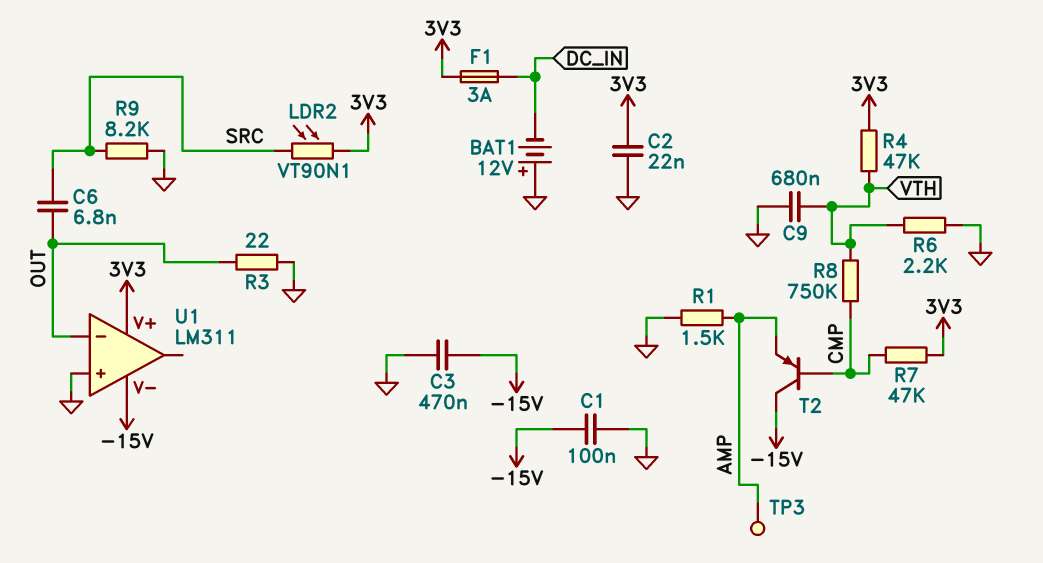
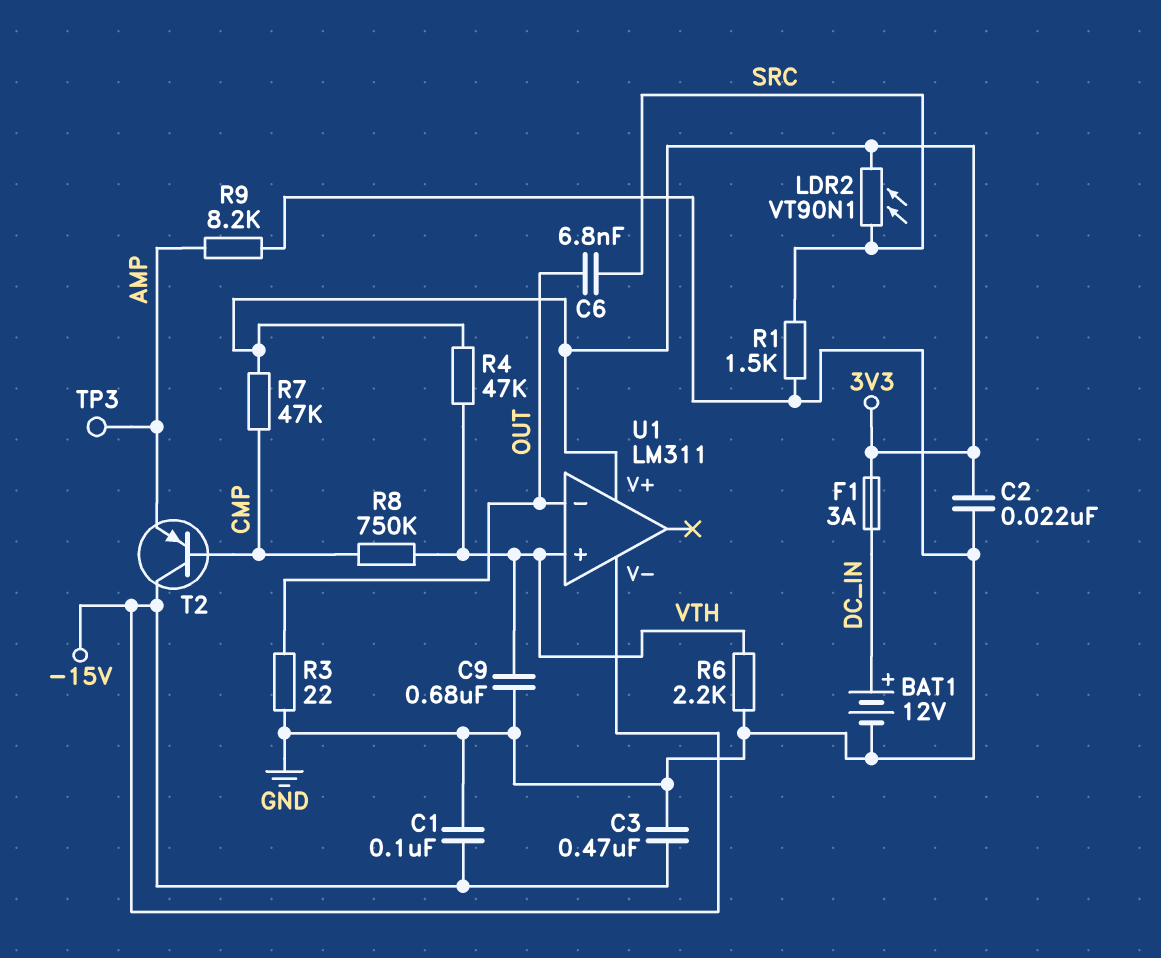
BAT1: 12V (plus GND, minus DC_IN) -> 12V (plus DC_IN, minus GND)
R1: 1.5k (AMP, GND) -> 1.5k (GND, SRC)
R9: 8.2k (GND, SRC) -> 8.2k (AMP, GND)
U1 pin in+: GND -> VTH

